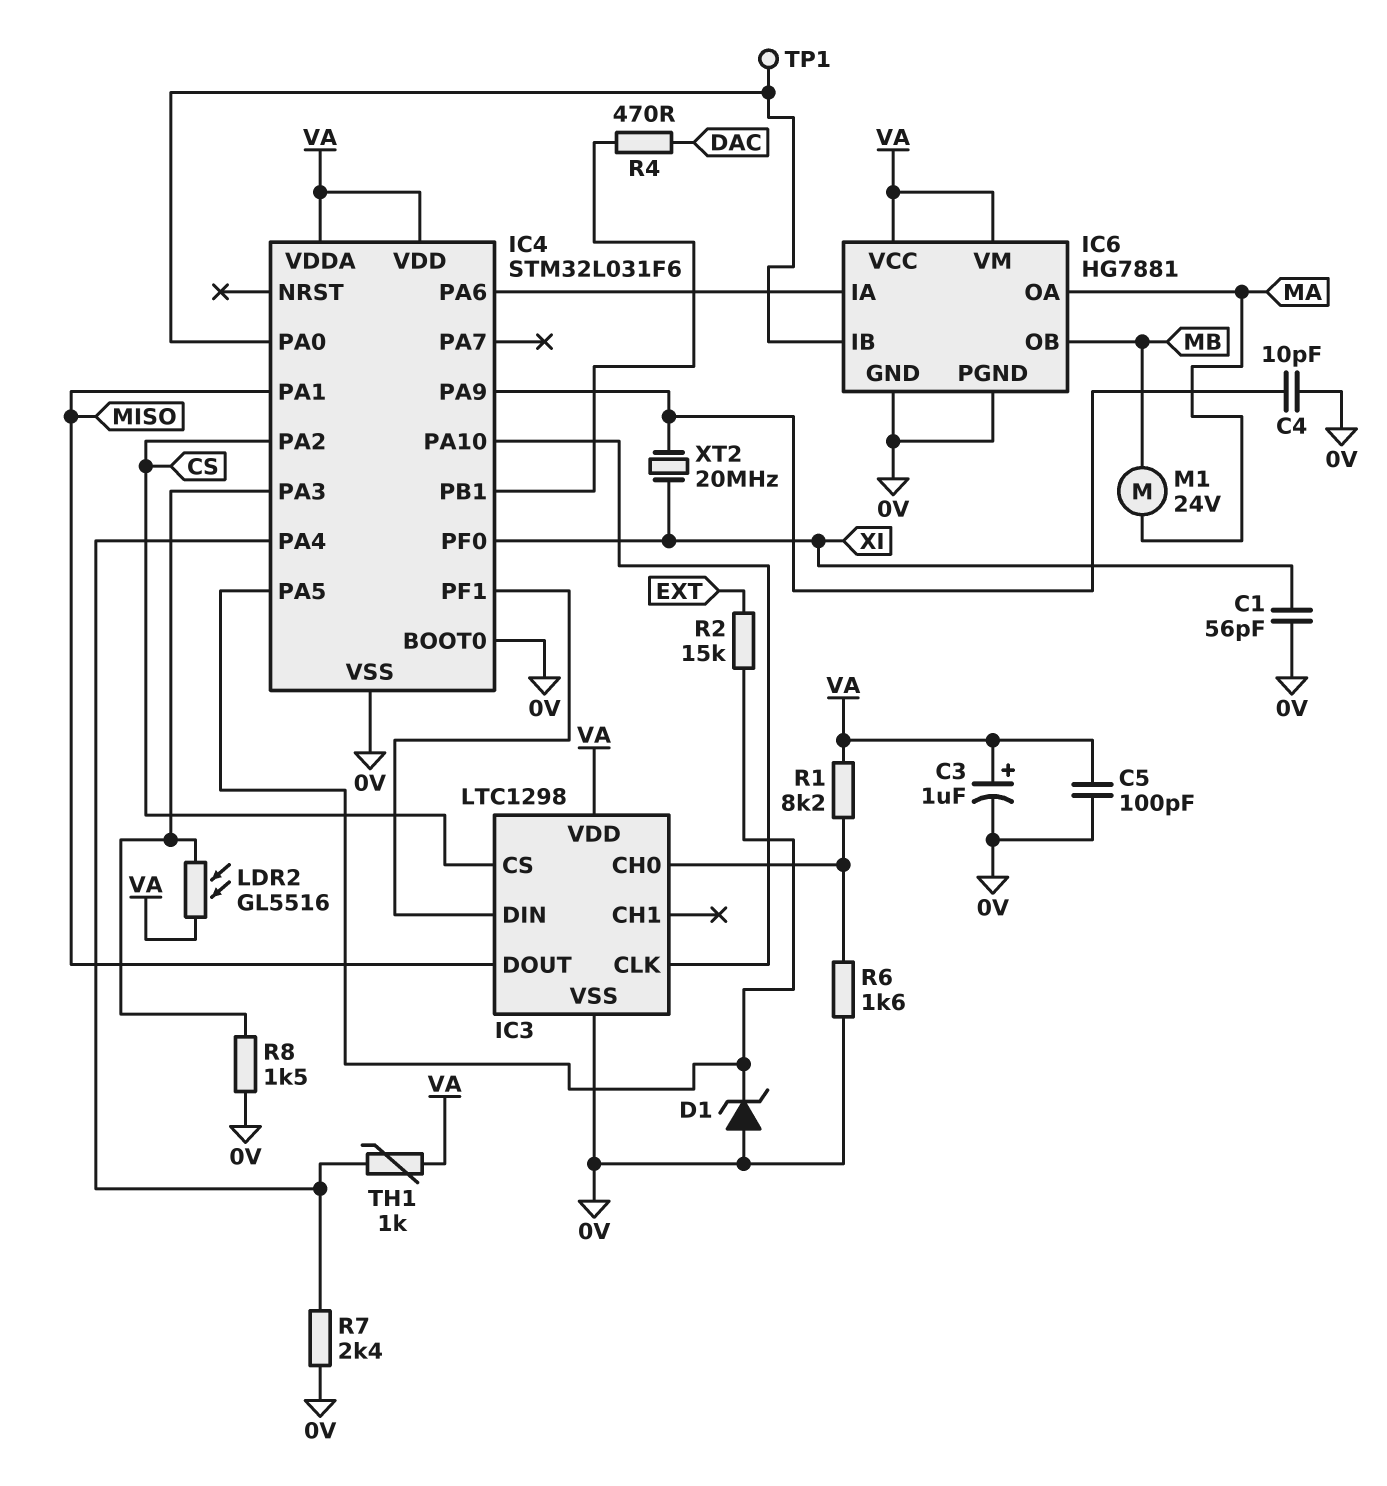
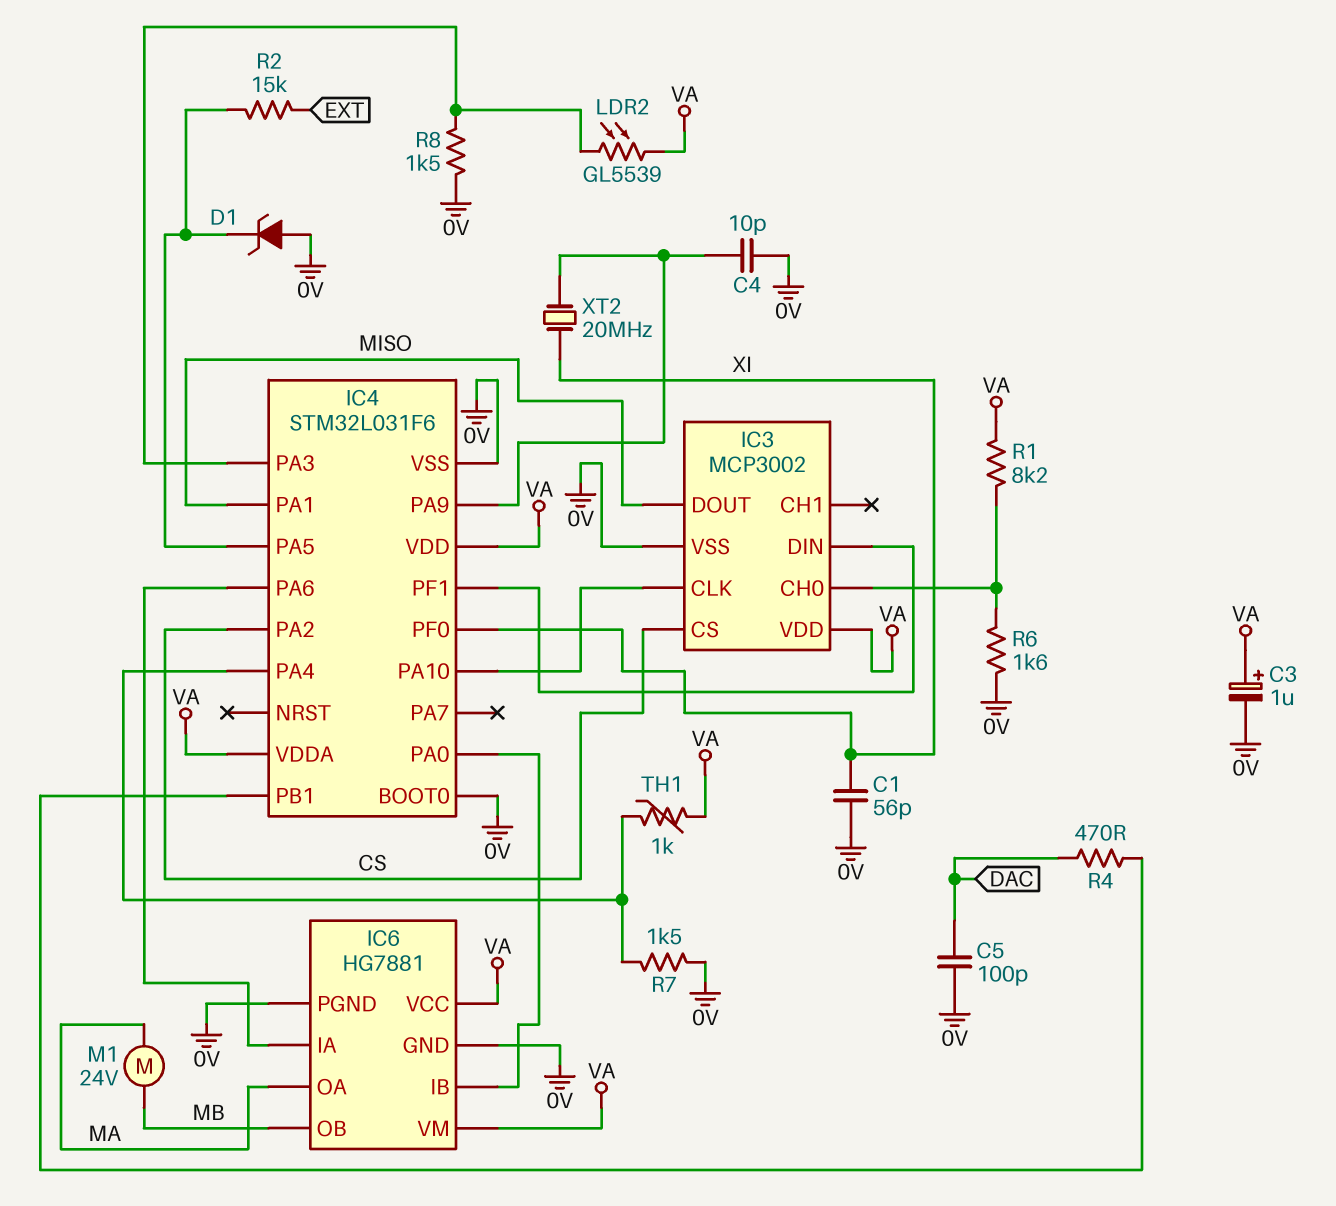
C5: 100pF (0V, VA) -> 100pF (0V, DAC)
IC3: LTC1298 -> MCP3002
LDR2: GL5516 (IC4/PA3, VA) -> GL5539 (IC4/PA3, VA)
R7: 2.4k (0V, IC4/PA4) -> 1.5k (0V, IC4/PA4)
TP1: test point (IC4/PA0) -> none

